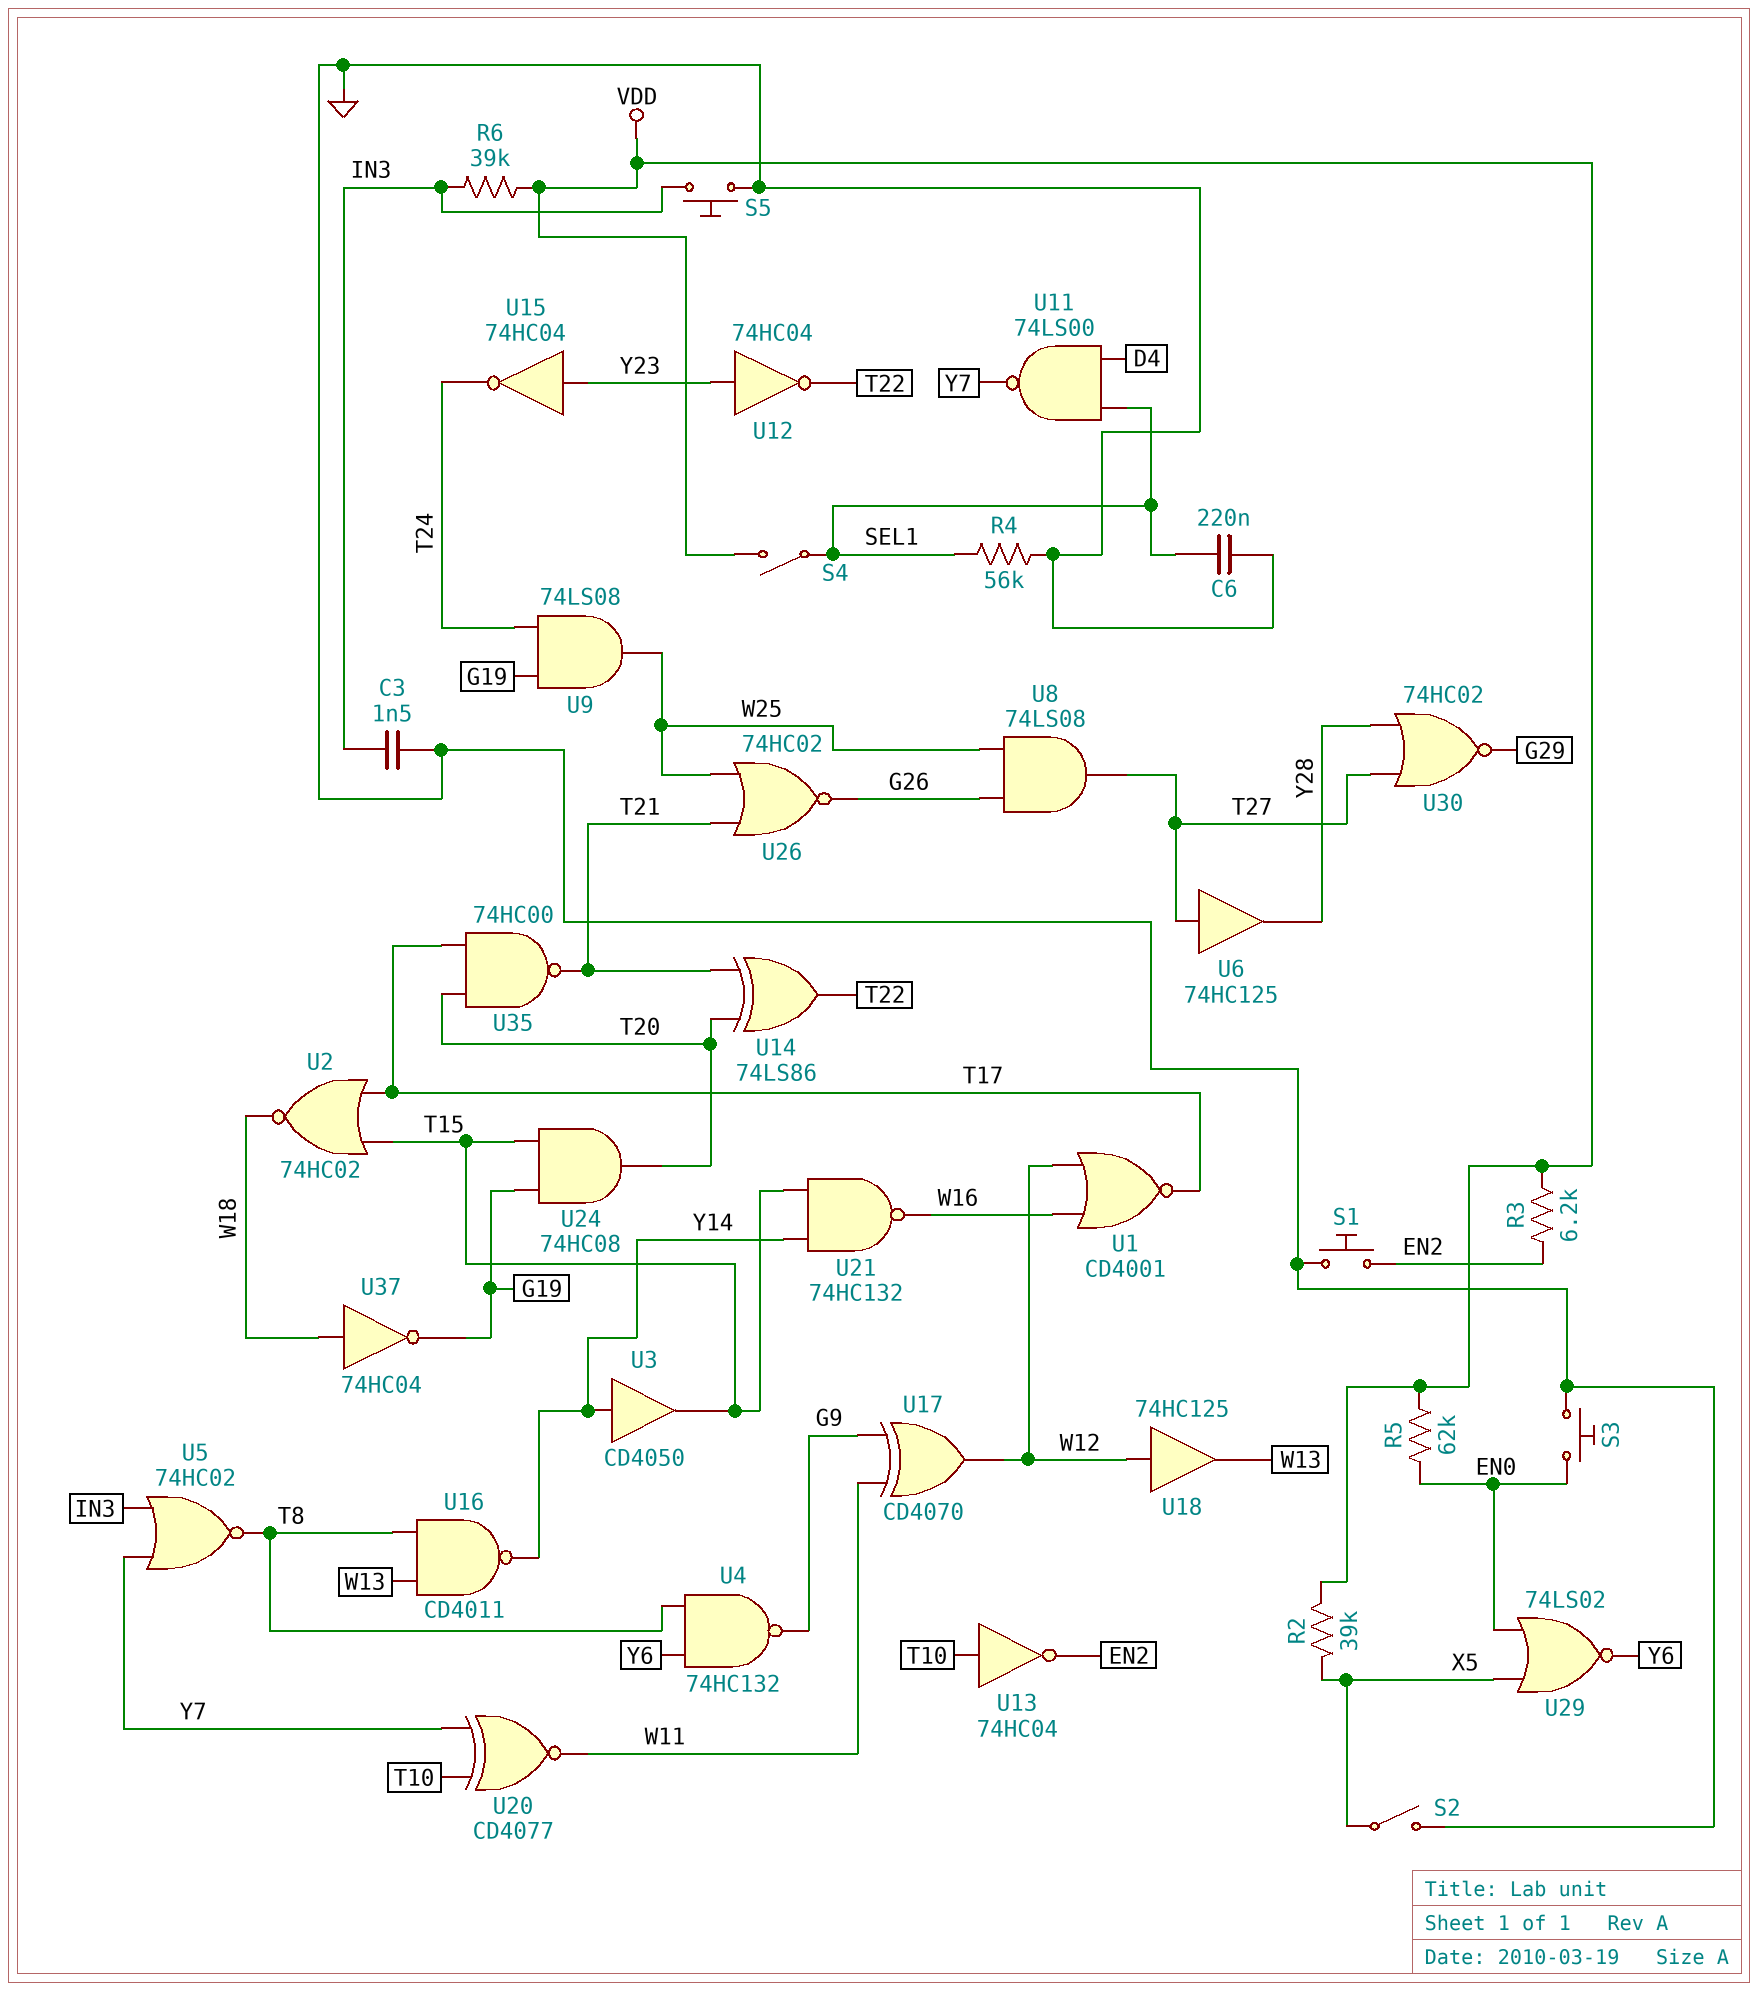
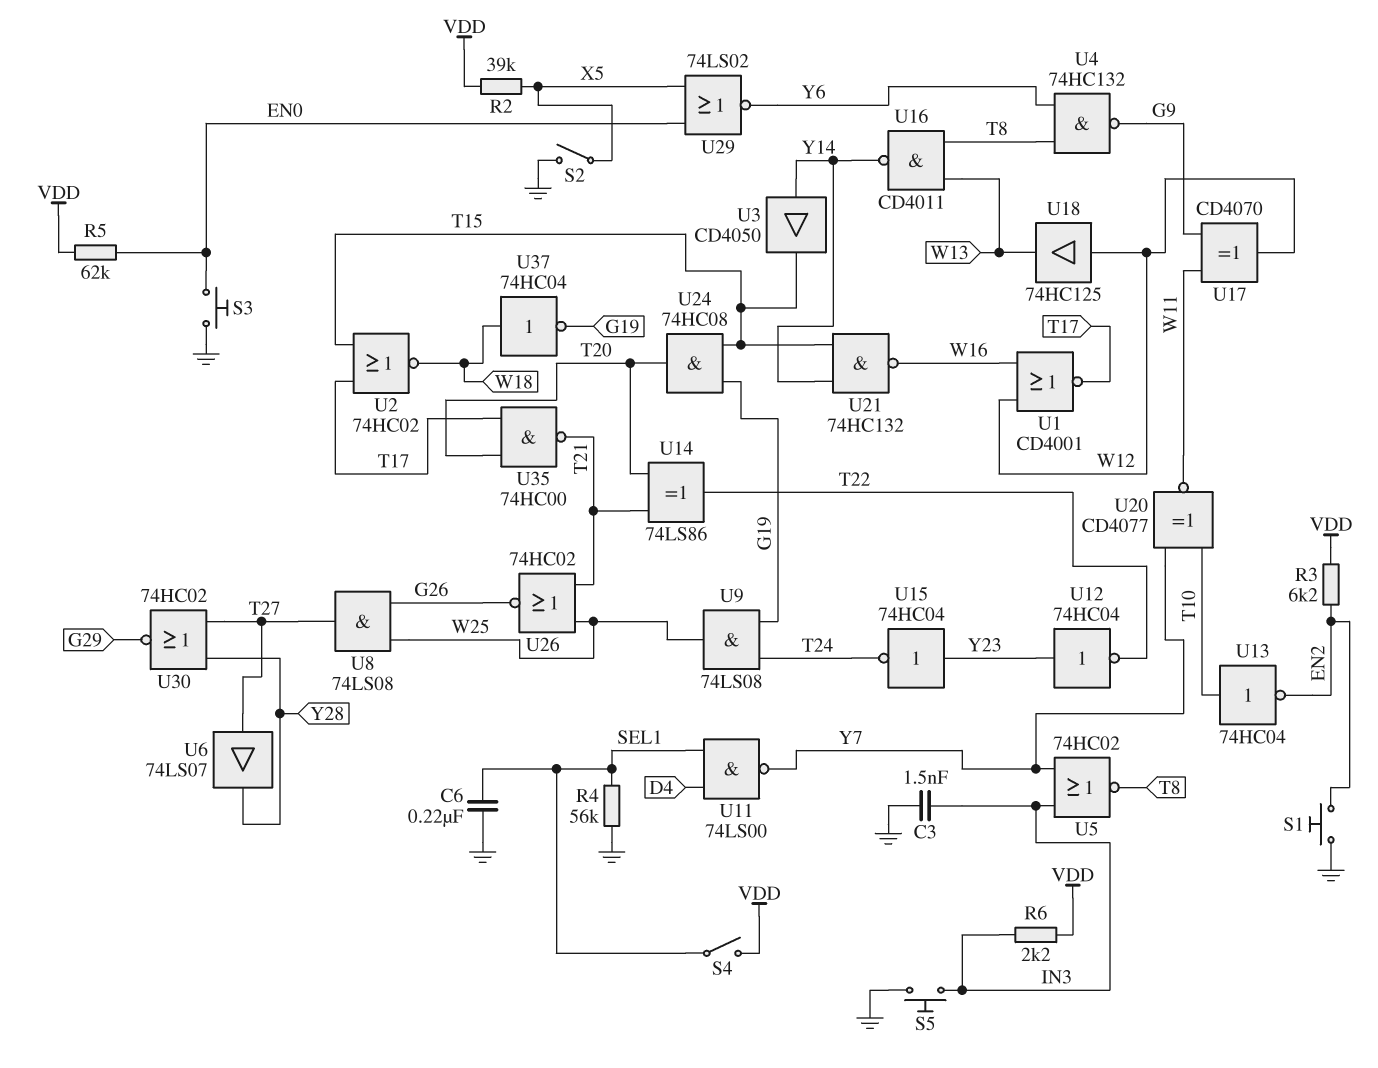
R6: 39k (IN3, VDD) -> 2.2k (IN3, VDD)
U6: buffer 74HC125 (in T27, out Y28) -> buffer 74LS07 (in T27, out Y28)

